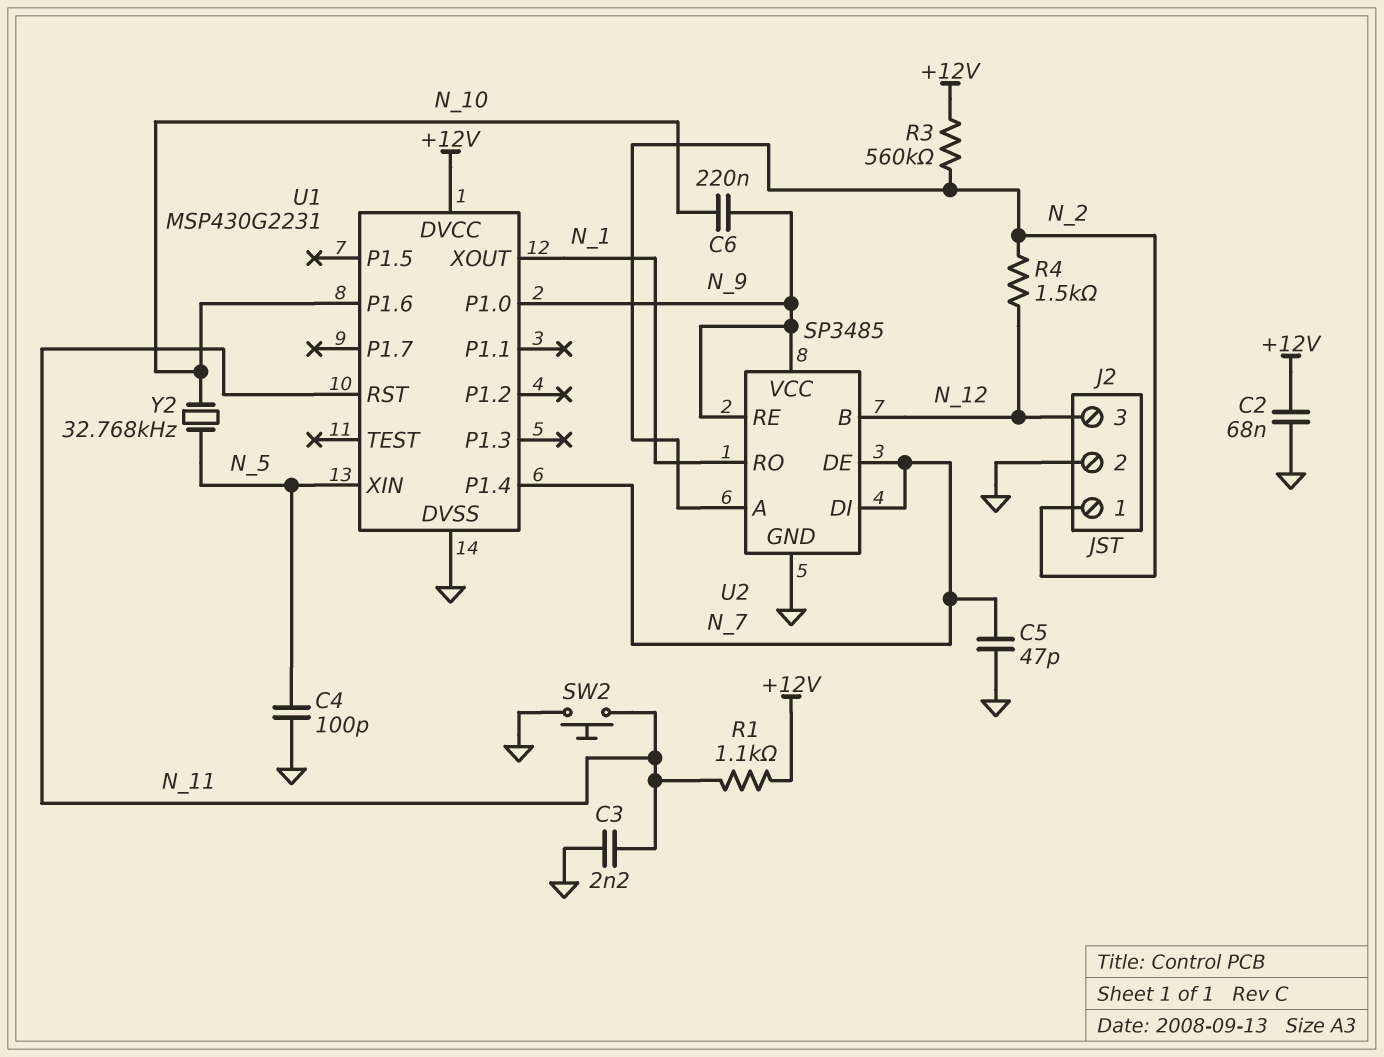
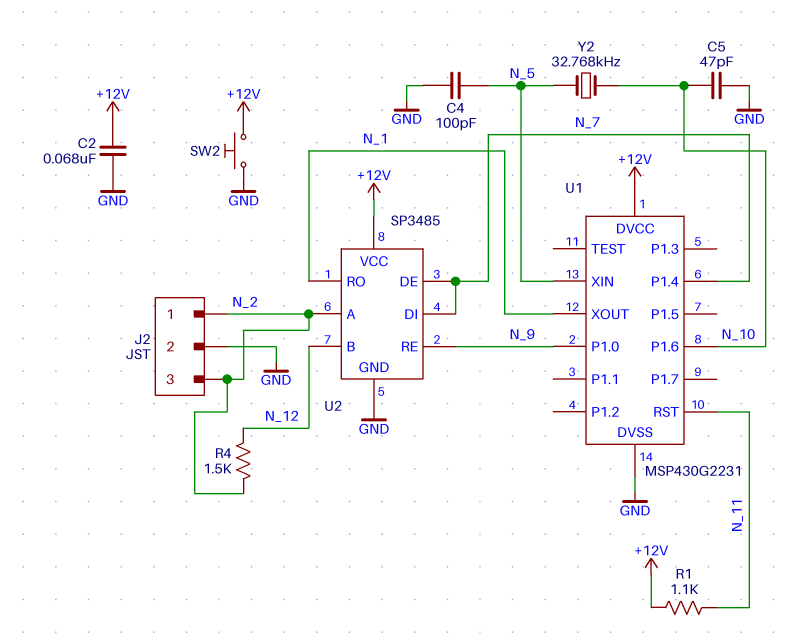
C3: 2.2nF (GND, N_11) -> none
C5: 47pF (GND, N_7) -> 47pF (GND, N_10)
C6: 220nF (N_9, N_10) -> none
J2 pin 3: N_12 -> N_2
R3: 560k (+12V, N_2) -> none
SW2: button (GND, N_11) -> button (+12V, GND)
U2 pin VCC: N_9 -> +12V

